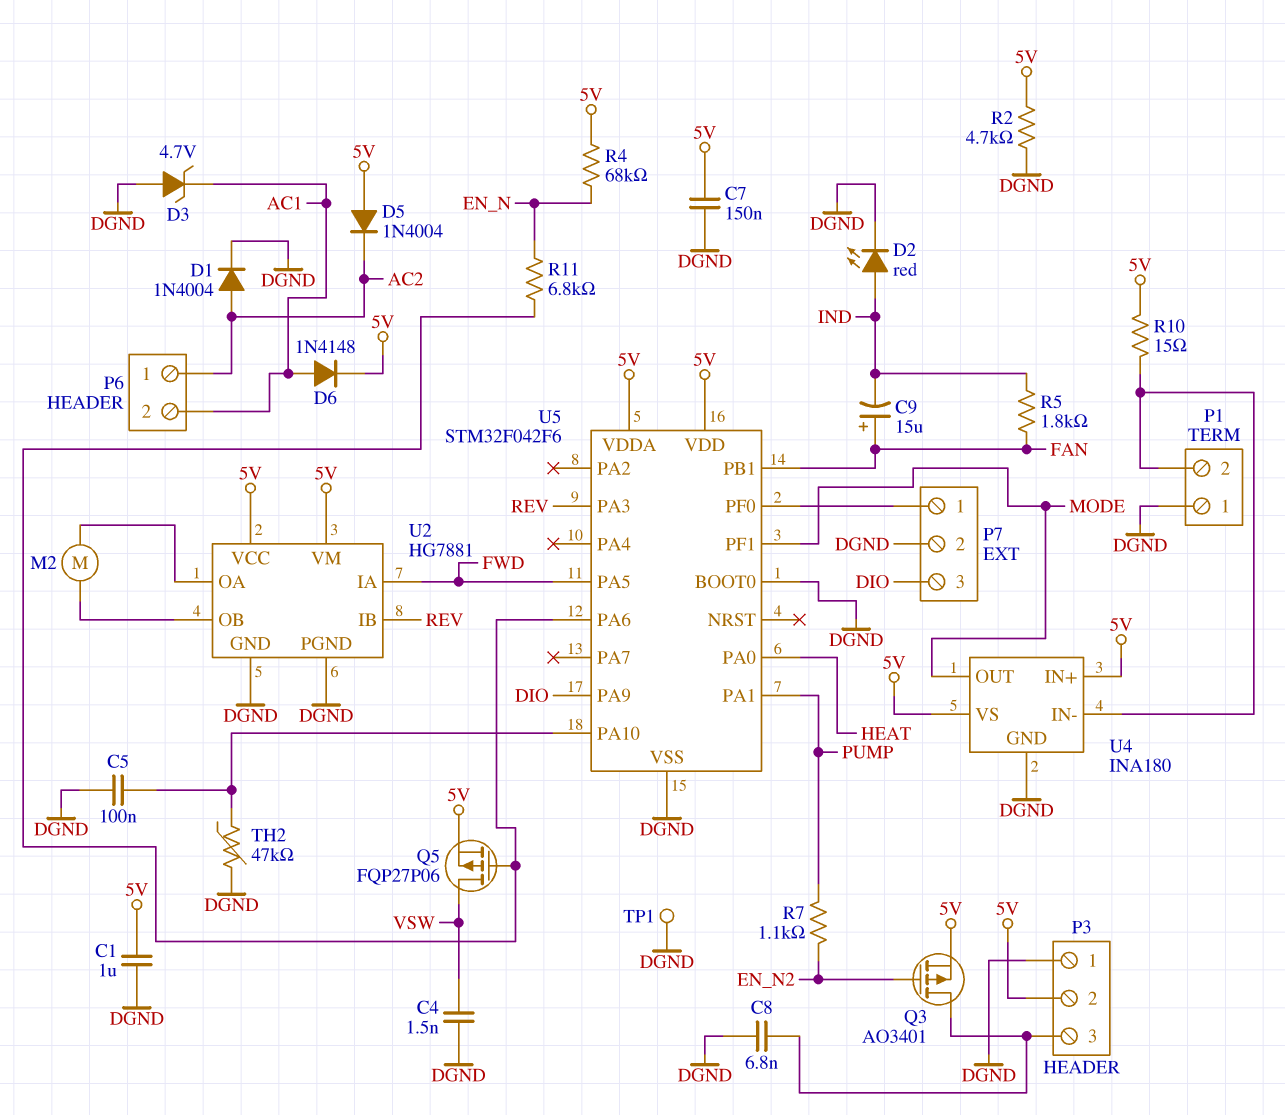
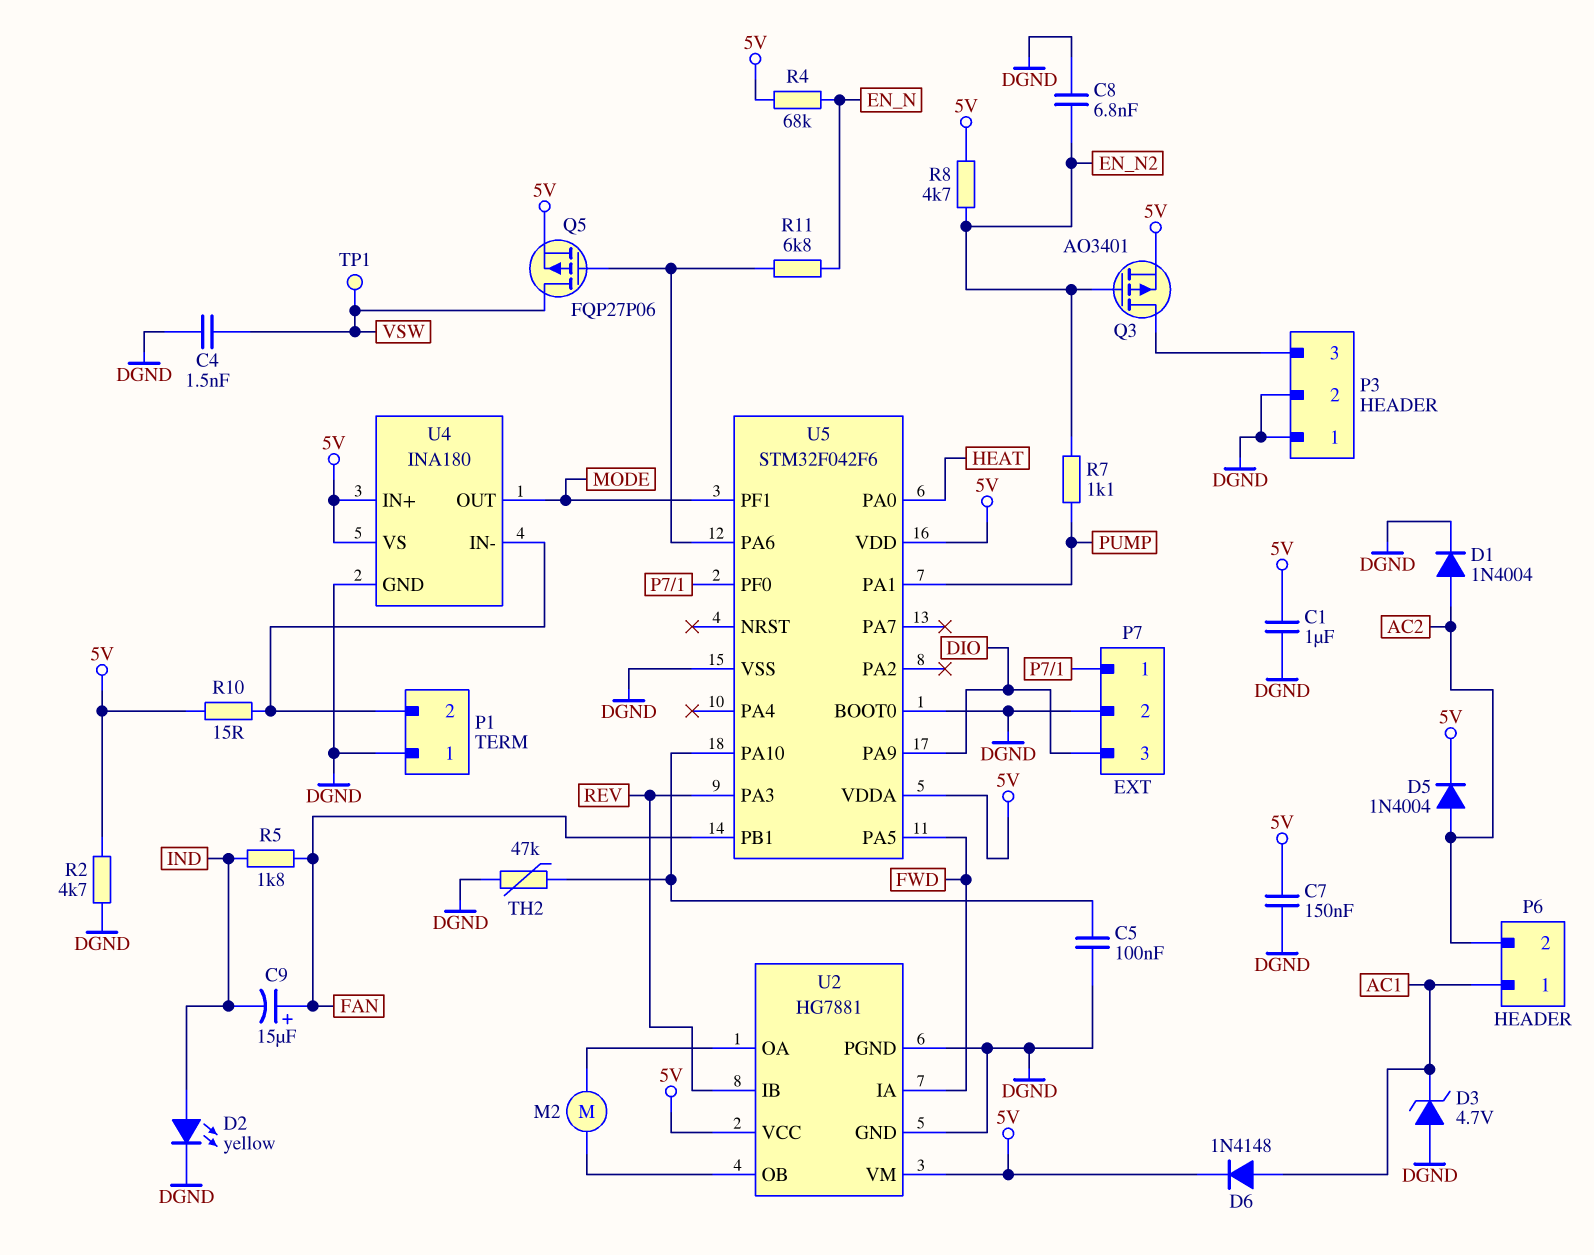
C8: 6.8nF (DGND, P3/3) -> 6.8nF (DGND, EN_N2)
D2: LED red (A IND, K DGND) -> LED yellow (A IND, K DGND)
D5: diode 1N4004 (A 5V, K AC2) -> diode 1N4004 (A AC2, K 5V)
P3 pin 2: 5V -> DGND
P6 pin 1: AC2 -> AC1
P6 pin 2: AC1 -> AC2
R8: none -> 4.7k (5V, EN_N2)
TP1: test point (DGND) -> test point (VSW)

